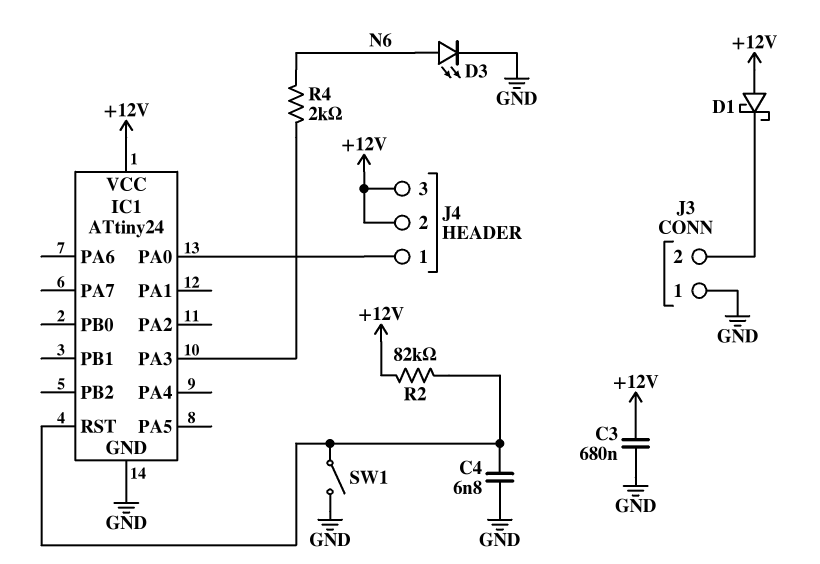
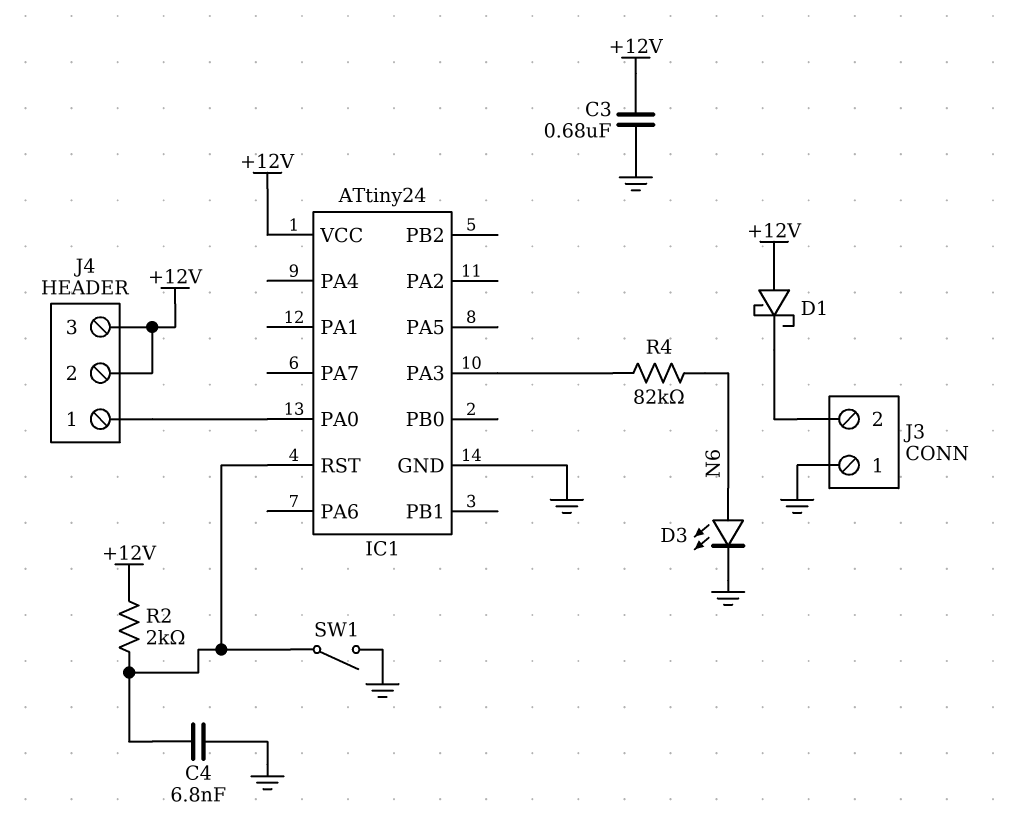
R2: 82k (+12V, IC1/RST) -> 2k (+12V, IC1/RST)
R4: 2k (IC1/PA3, N6) -> 82k (IC1/PA3, N6)

